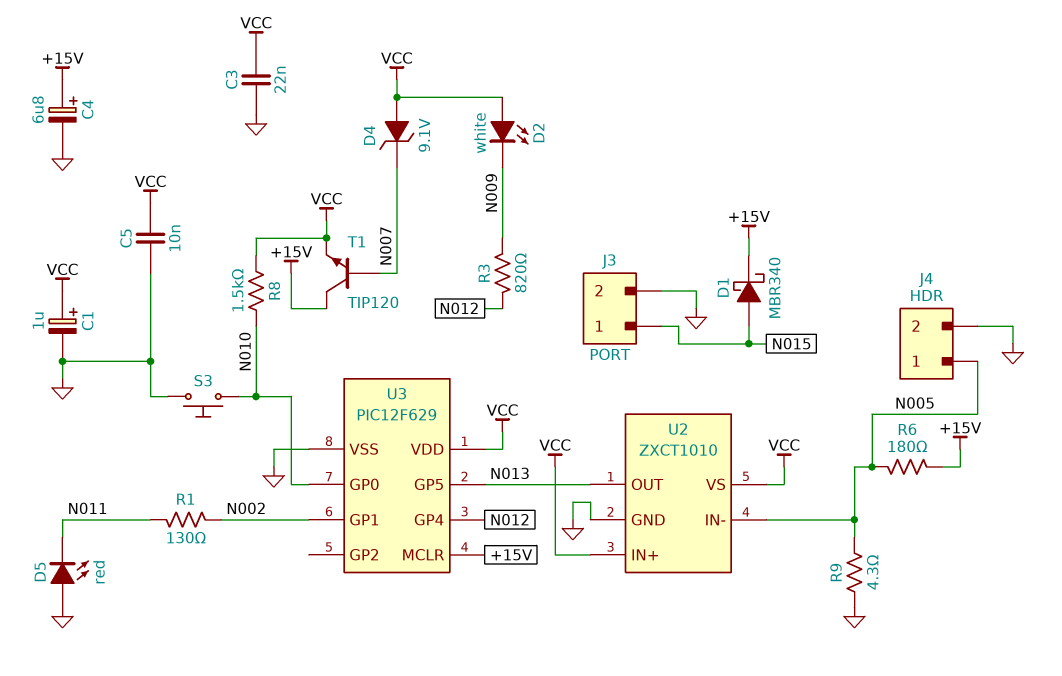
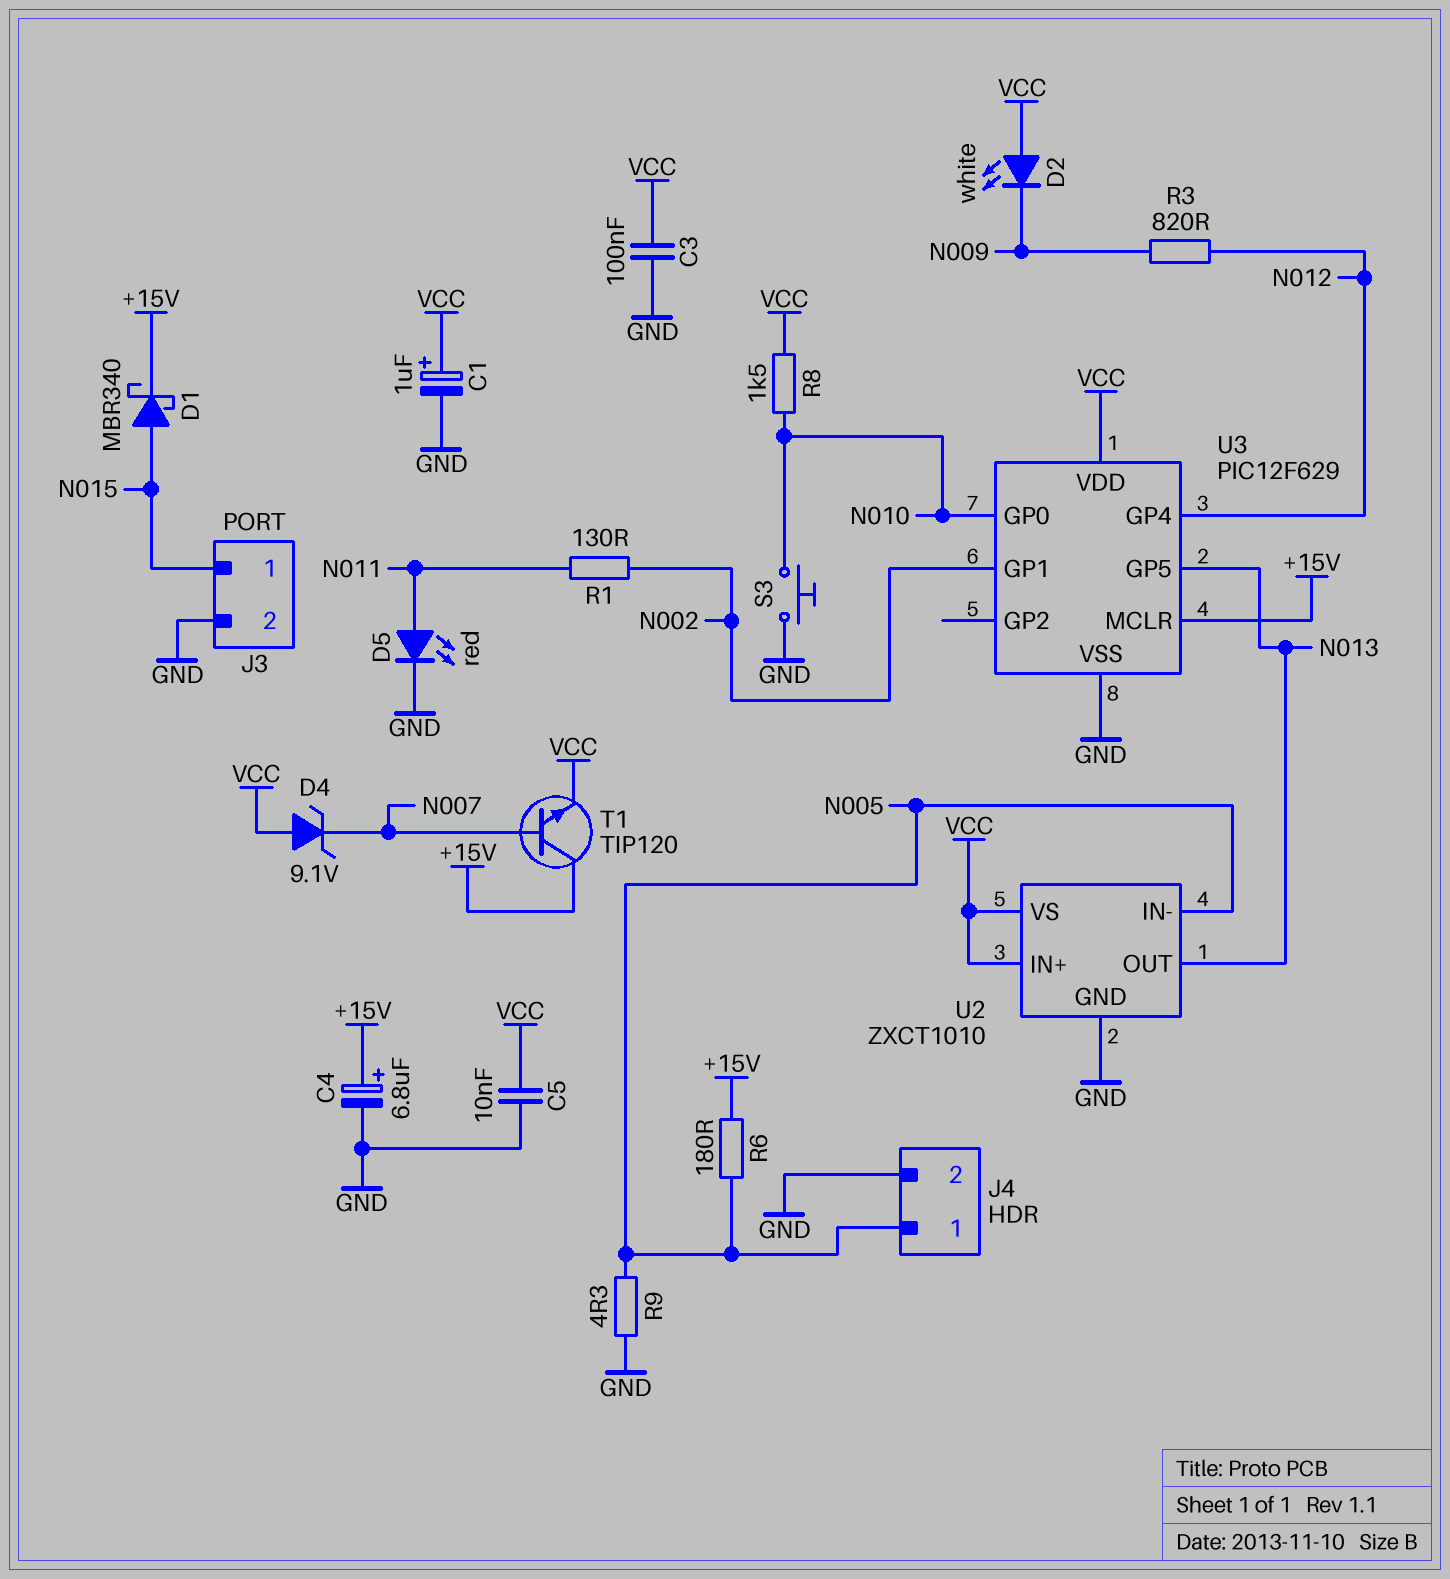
C3: 22nF (GND, VCC) -> 100nF (GND, VCC)
D5: LED red (A GND, K N011) -> LED red (A N011, K GND)

